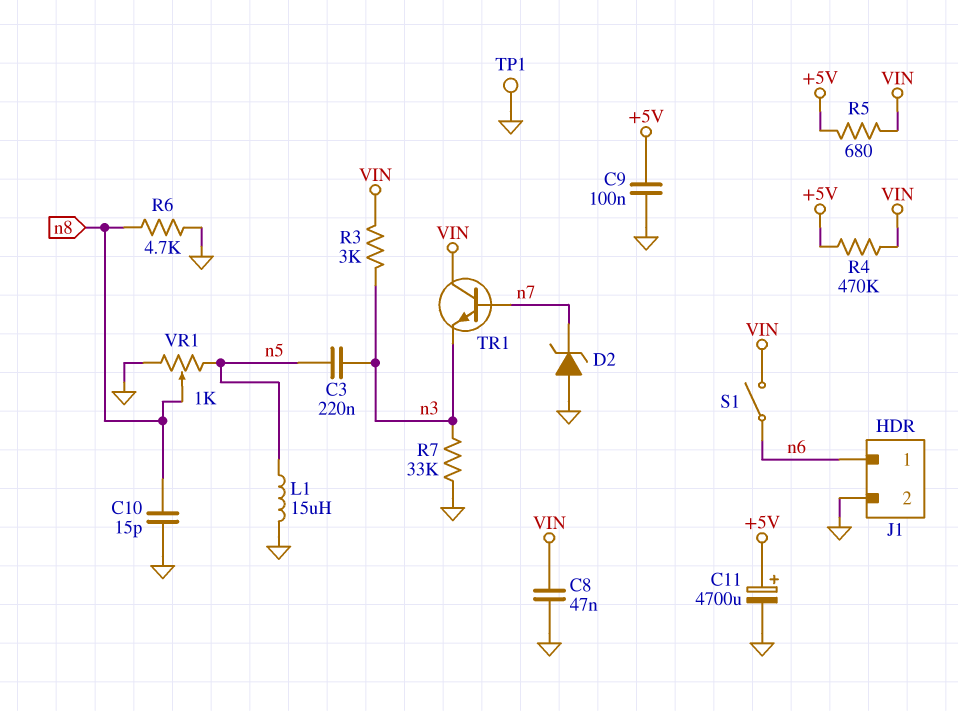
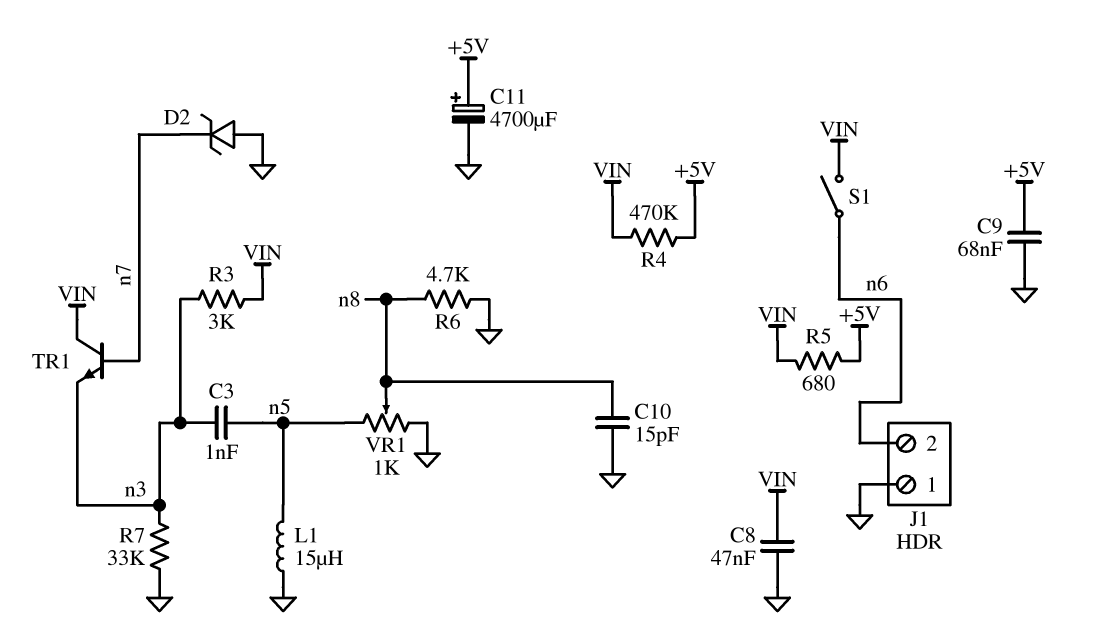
C3: 220nF (n3, n5) -> 1nF (n3, n5)
C9: 100nF (+5V, GND) -> 68nF (+5V, GND)
J1 pin 1: n6 -> GND
J1 pin 2: GND -> n6
TP1: test point (GND) -> none

